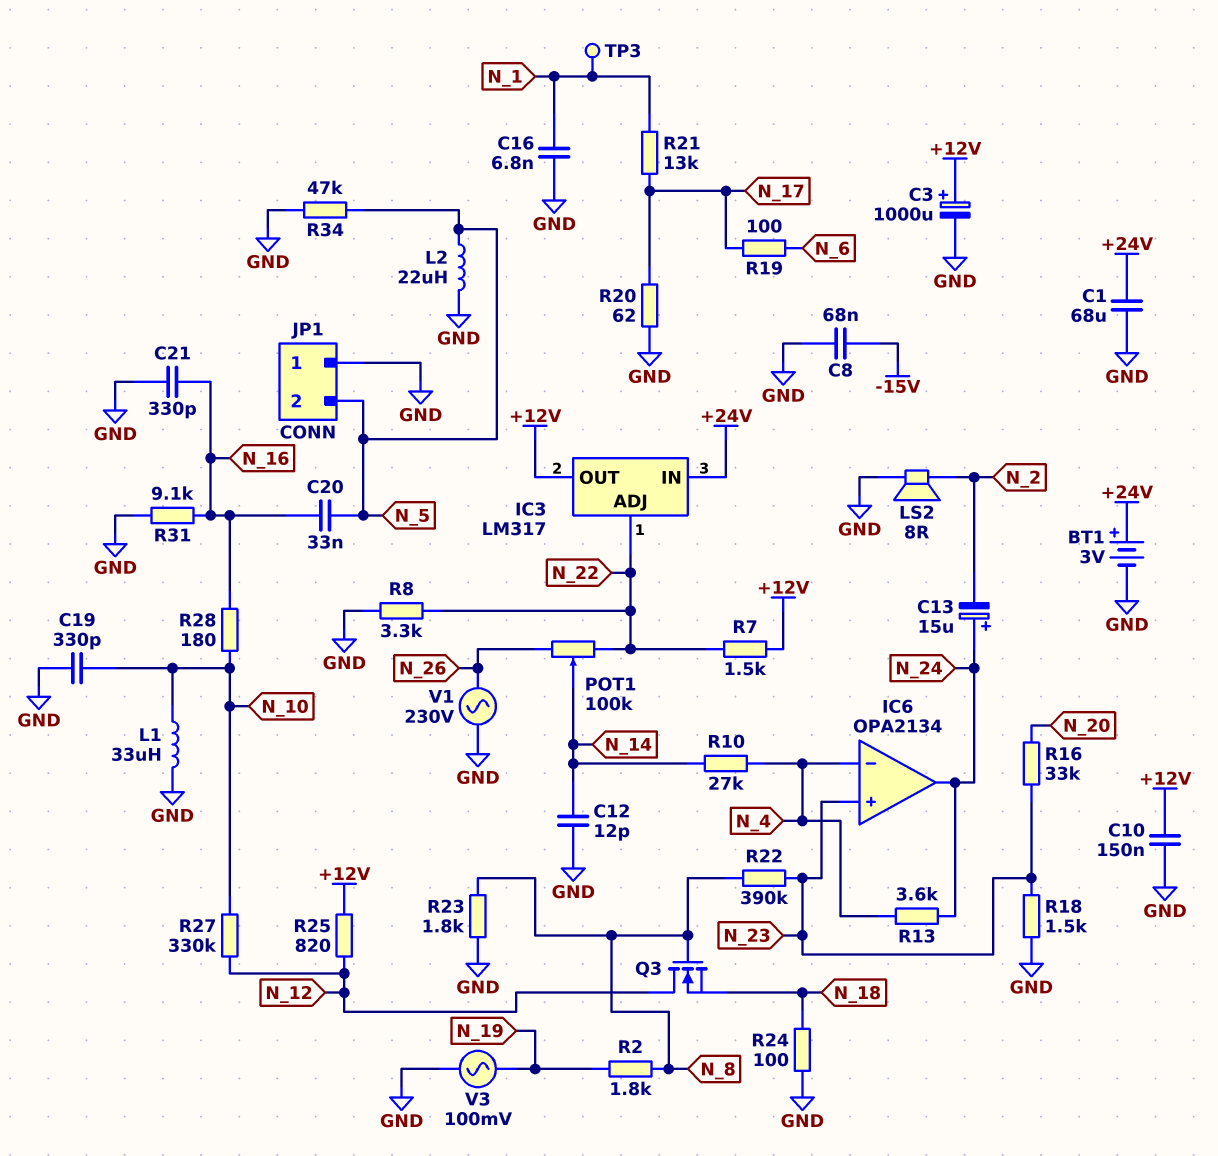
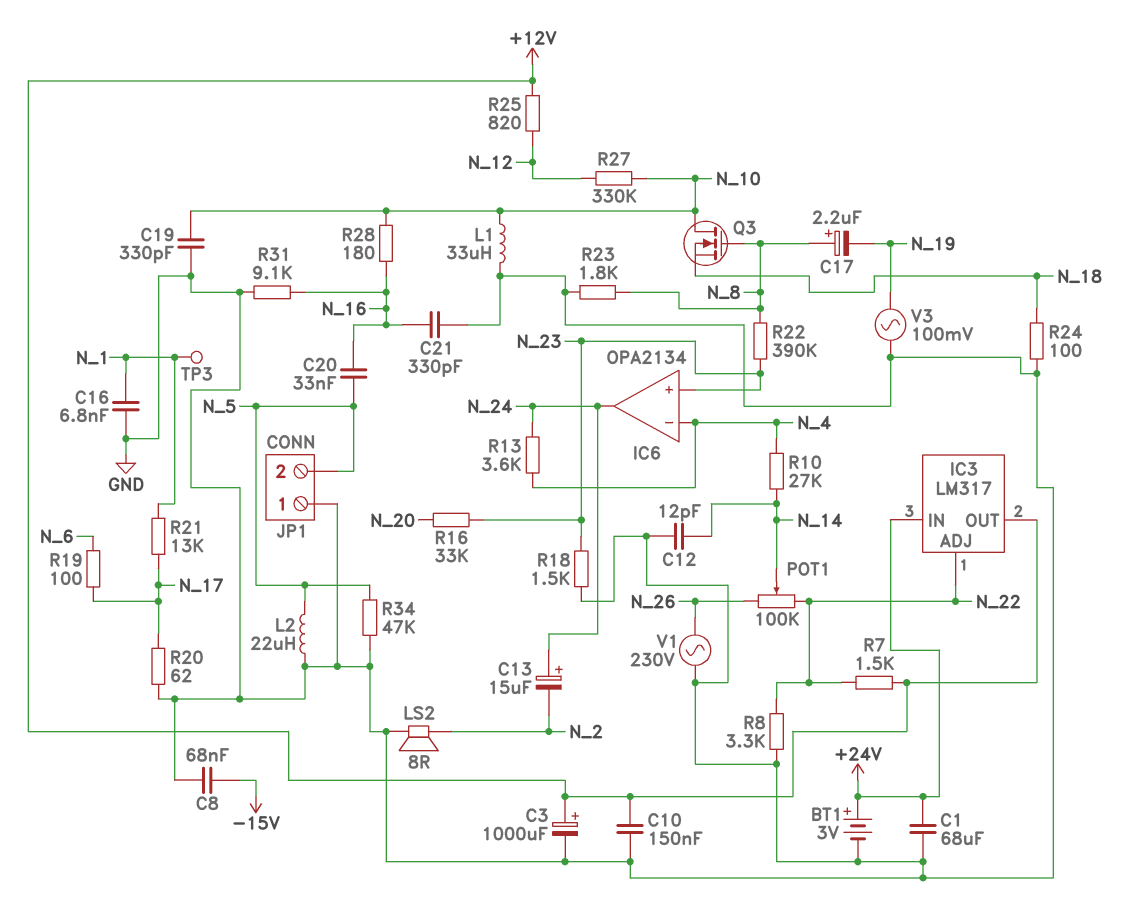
C17: none -> 2.2uF (plus N_8, minus N_19)
Q3: NMOS (G N_8, D N_12, S N_18) -> NMOS (G N_8, D N_10, S N_18)
R2: 1.8k (N_8, N_19) -> none

